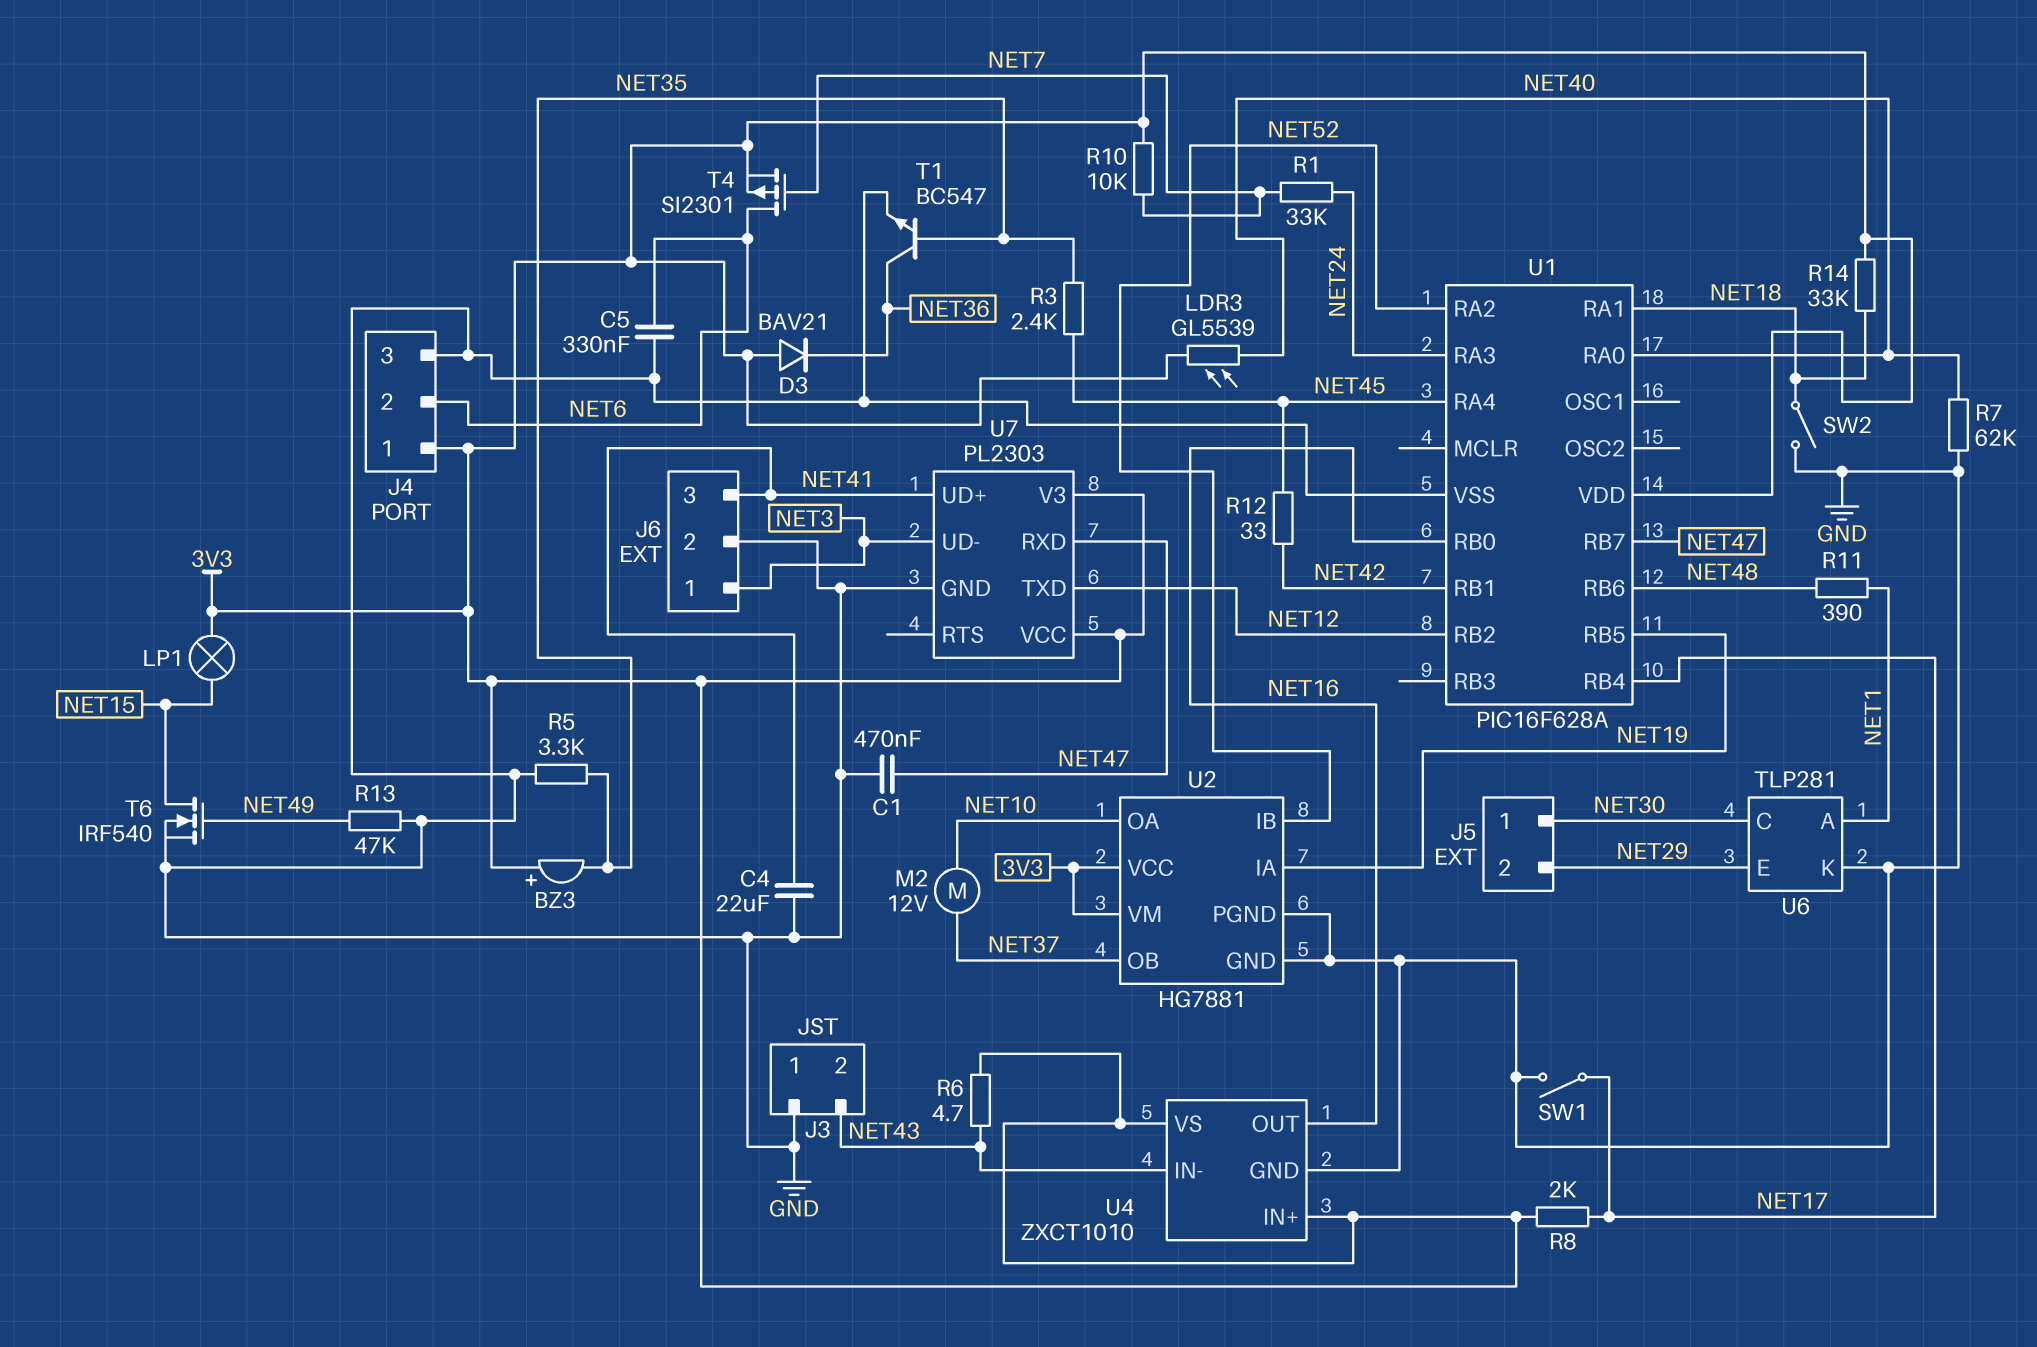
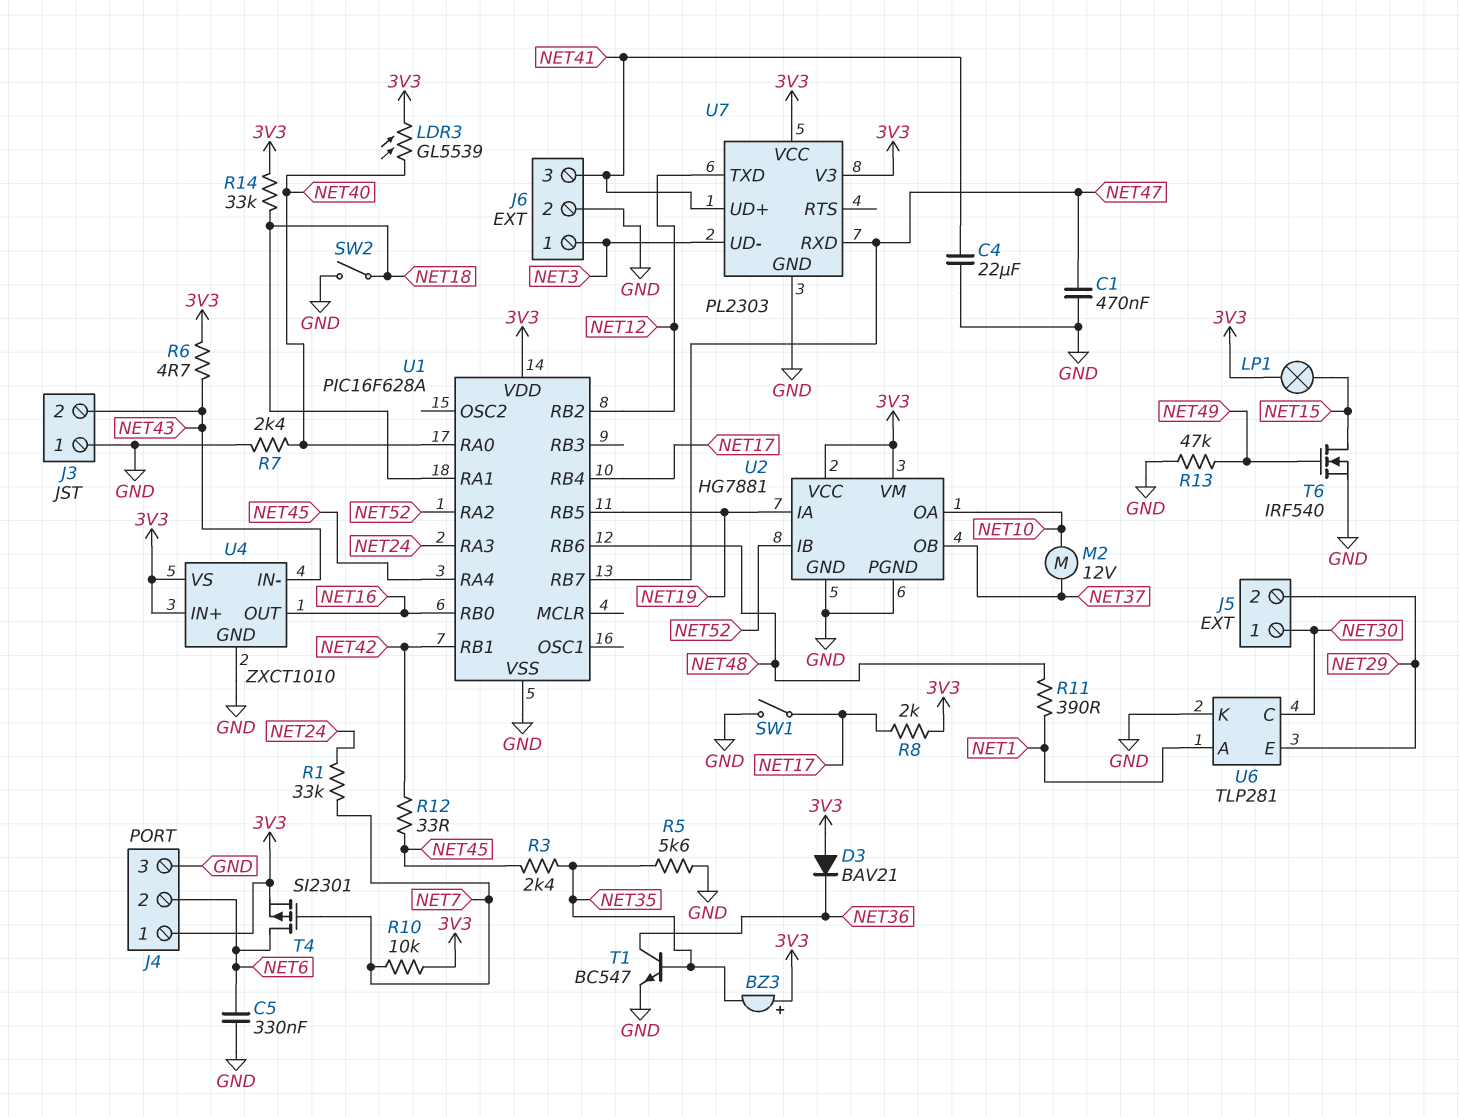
R5: 3.3k (GND, NET35) -> 5.6k (GND, NET35)
R7: 62k (GND, NET40) -> 2.4k (GND, NET40)

